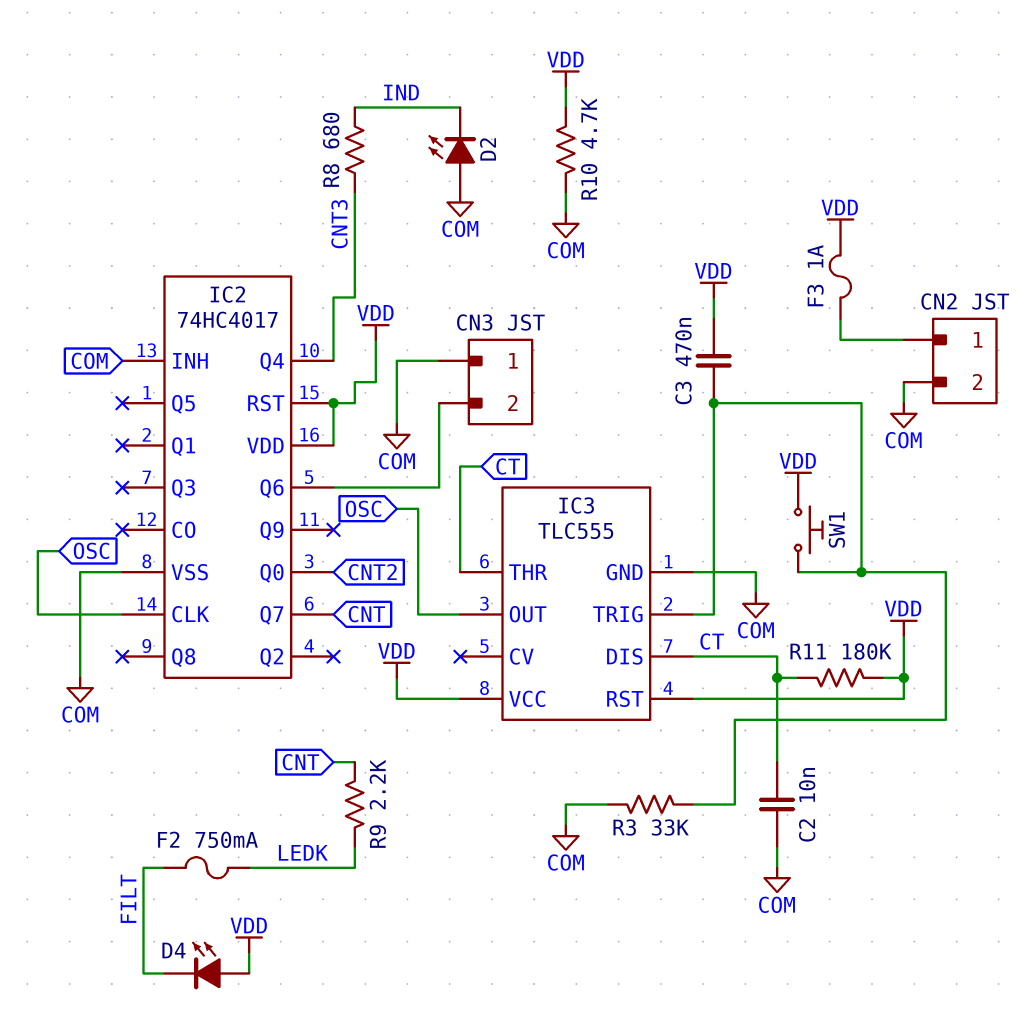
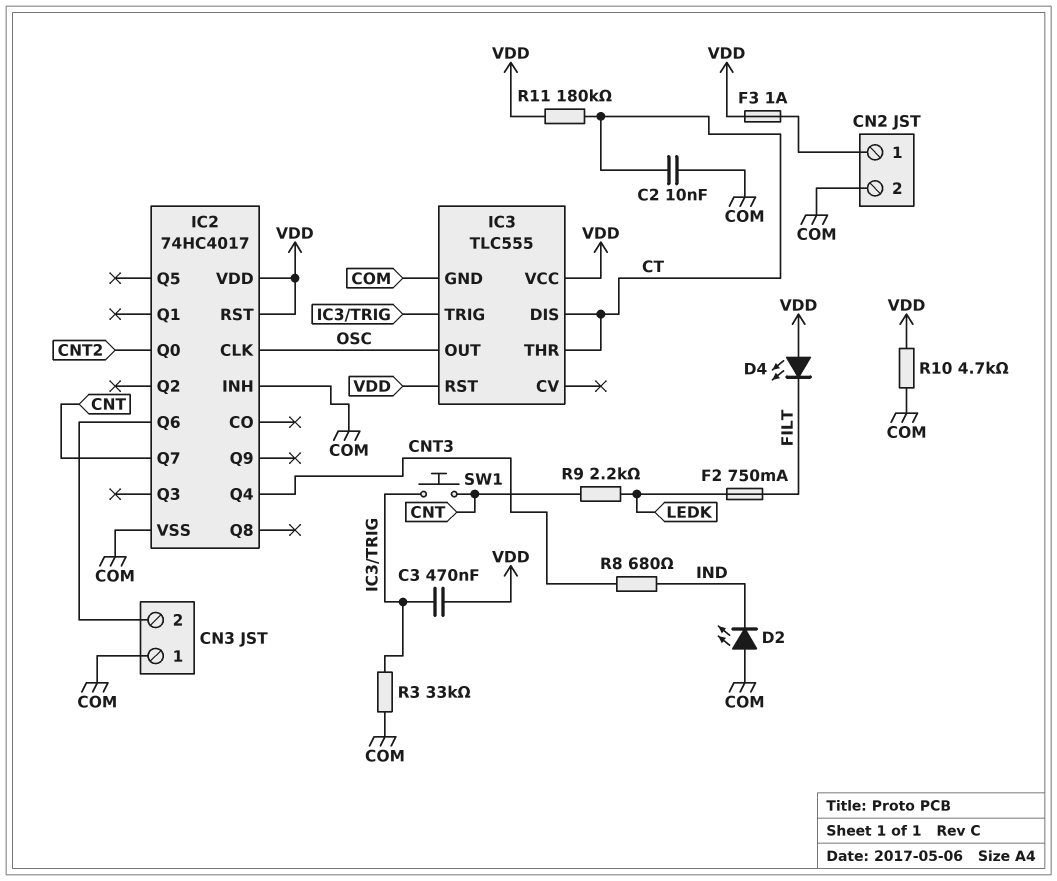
SW1: button (IC3/TRIG, VDD) -> button (CNT, IC3/TRIG)

